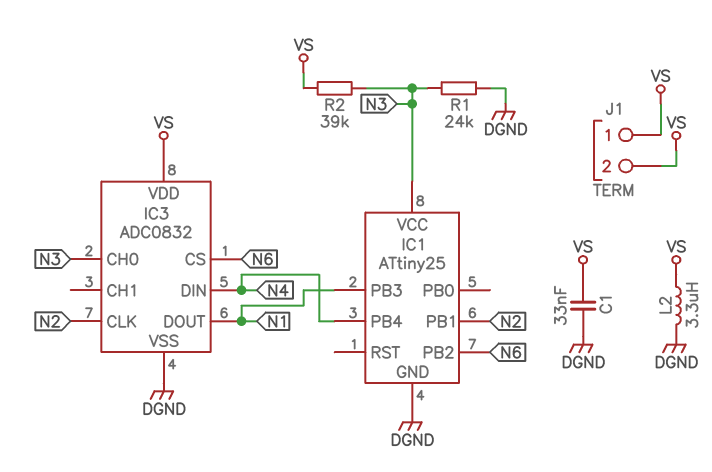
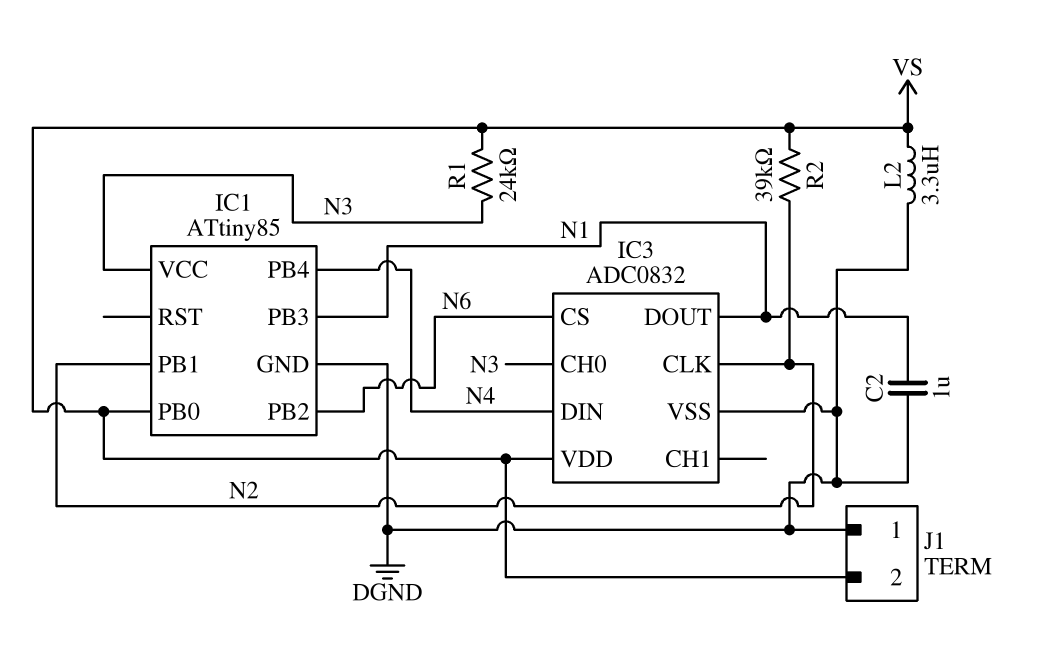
C1: 33nF (DGND, VS) -> none
C2: none -> 1uF (DGND, N1)
IC1: ATtiny25 -> ATtiny85
IC1 pin PB0: none -> VS
J1 pin 1: VS -> DGND
R1: 24k (DGND, N3) -> 24k (N3, VS)
R2: 39k (N3, VS) -> 39k (N2, VS)

